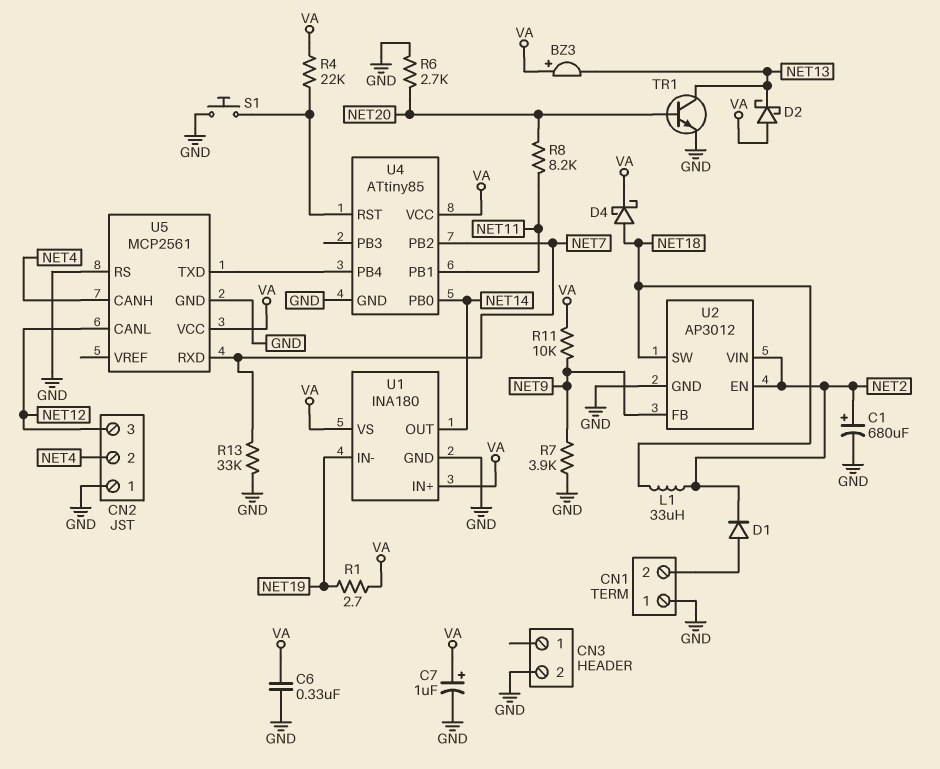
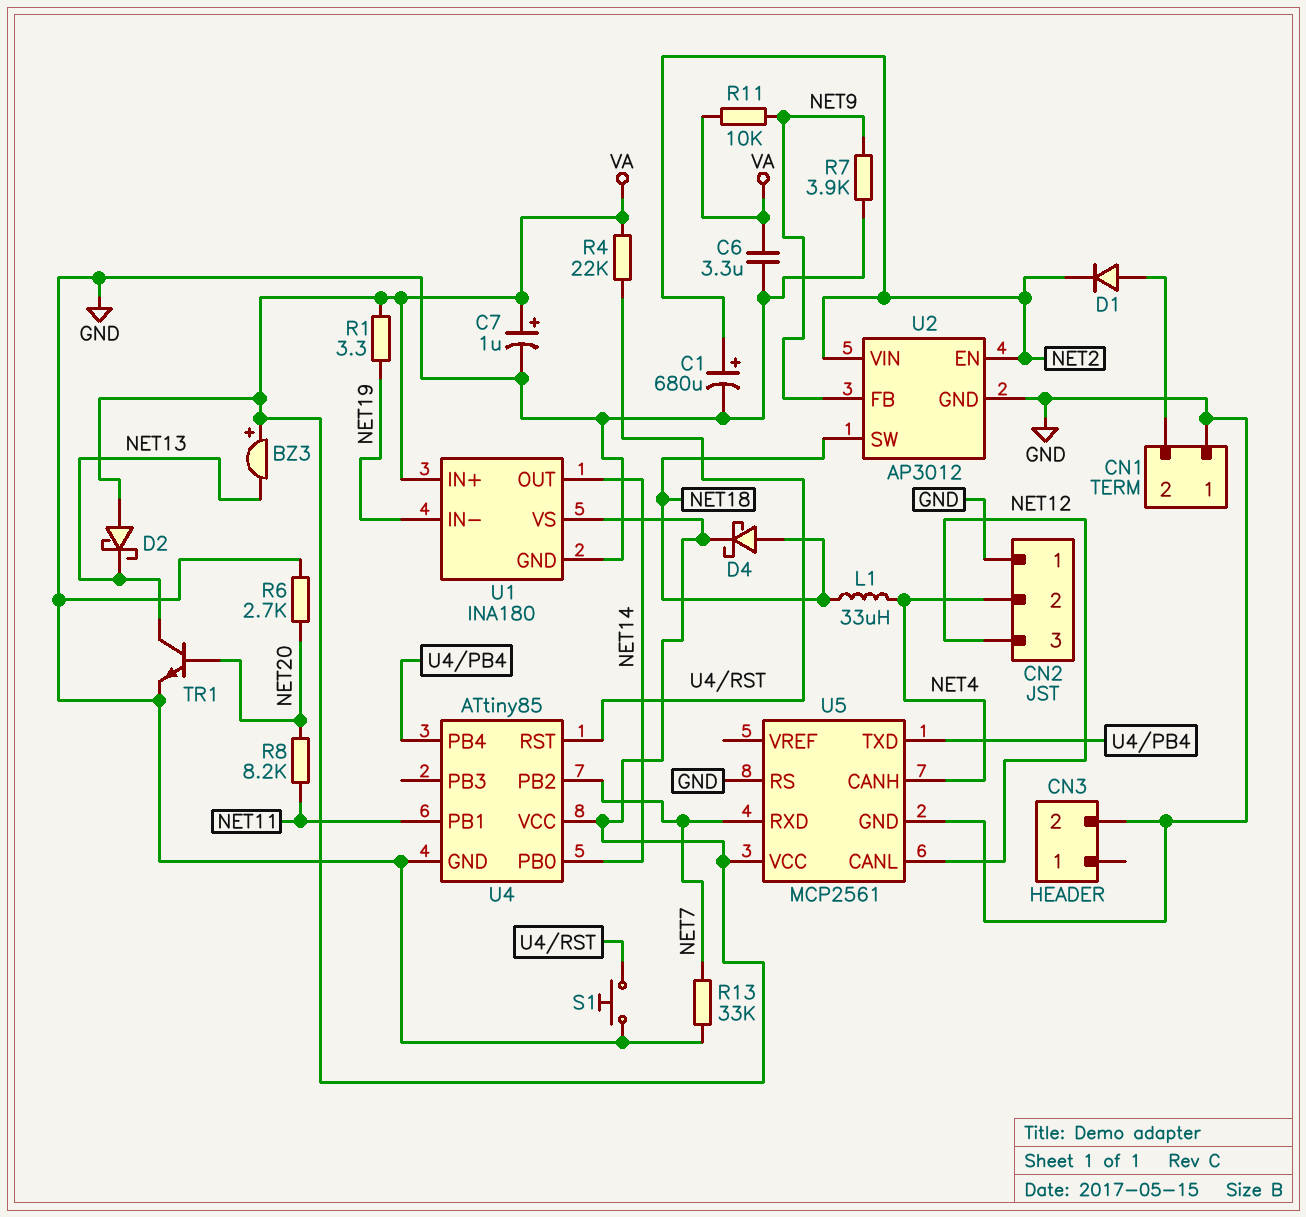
C6: 330nF (GND, VA) -> 3.3uF (GND, VA)
L1: 33uH (NET2, NET18) -> 33uH (NET4, NET18)
R1: 2.7 (NET19, VA) -> 3.3 (NET19, VA)

